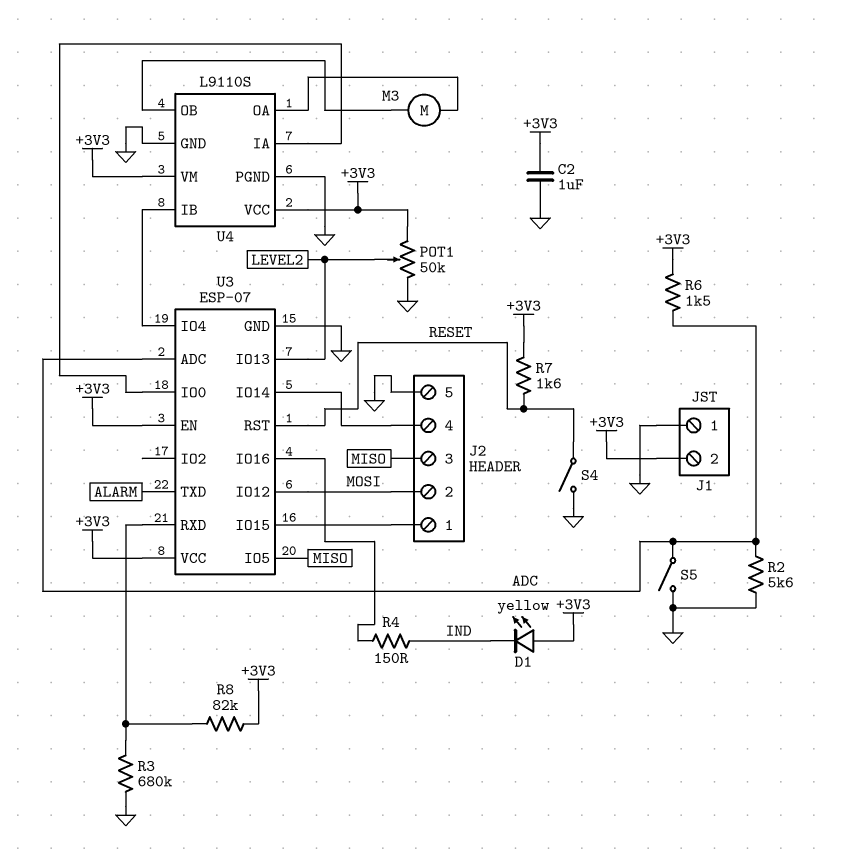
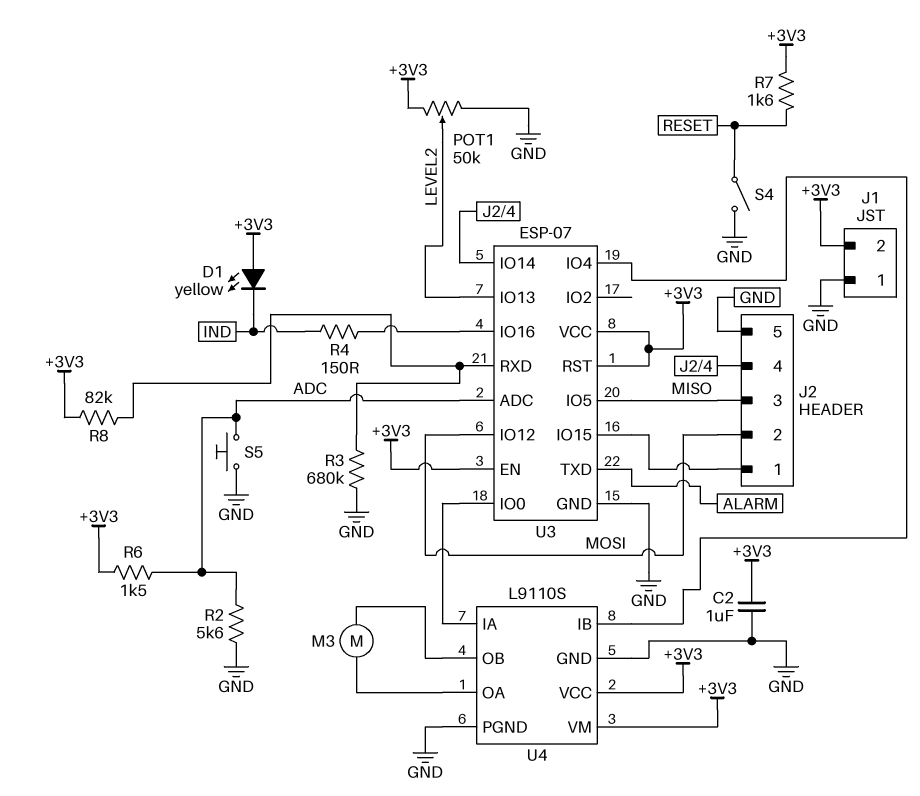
S5: switch (ADC, GND) -> button (ADC, GND)
U3 pin RST: RESET -> +3V3

